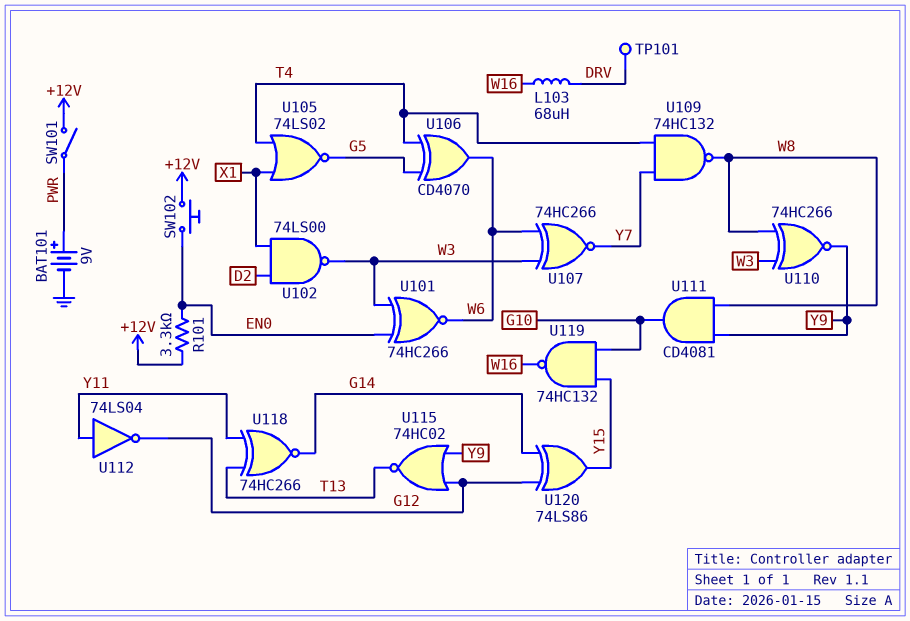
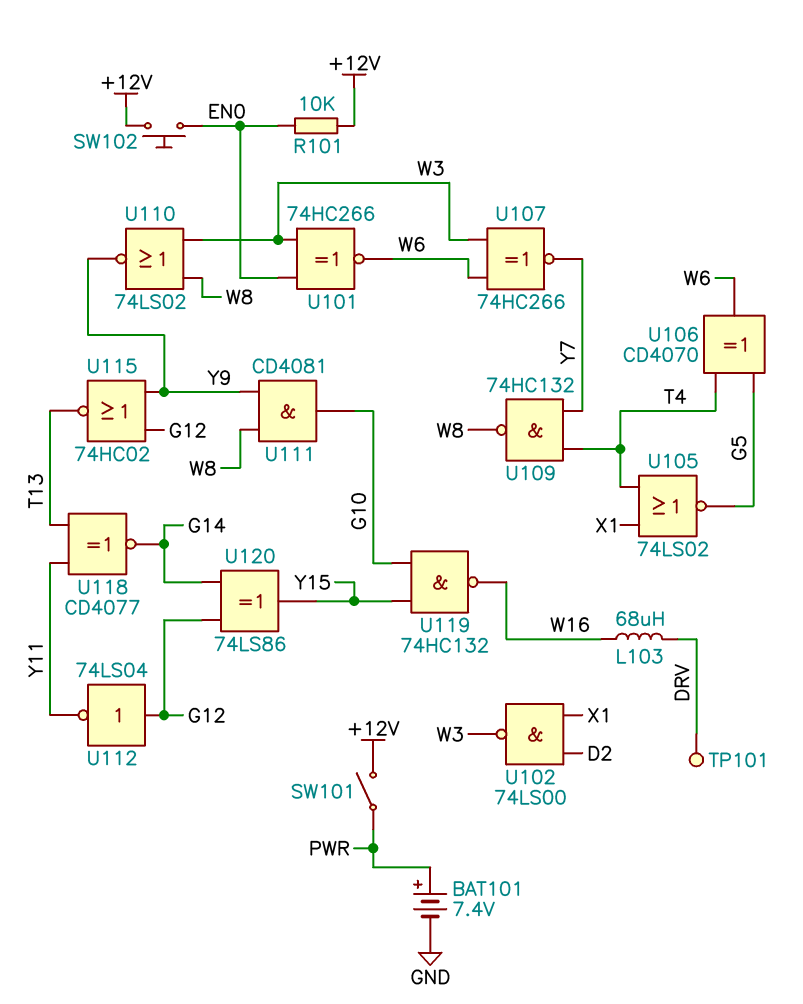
BAT101: 9V (plus PWR, minus GND) -> 7.4V (plus PWR, minus GND)
R101: 3.3k (+12V, EN0) -> 10k (+12V, EN0)
U110: XNOR 74HC266 (in W3, in W8, out Y9) -> NOR 74LS02 (in W3, in W8, out Y9)
U112: NOT 74LS04 (in Y11, out G12) -> NOT 74LS04 (in G12, out Y11)
U118: XNOR 74HC266 (in T13, in Y11, out G14) -> XNOR CD4077 (in T13, in Y11, out G14)

